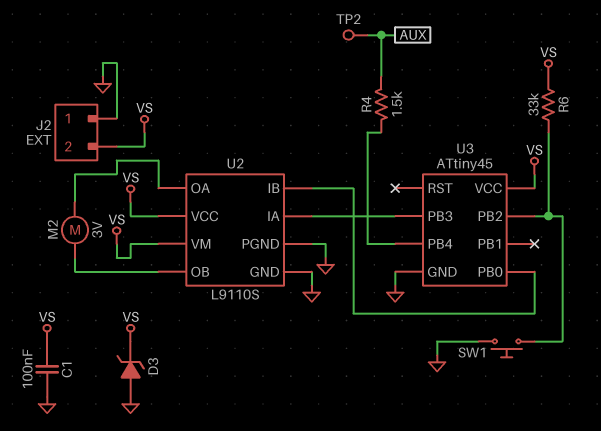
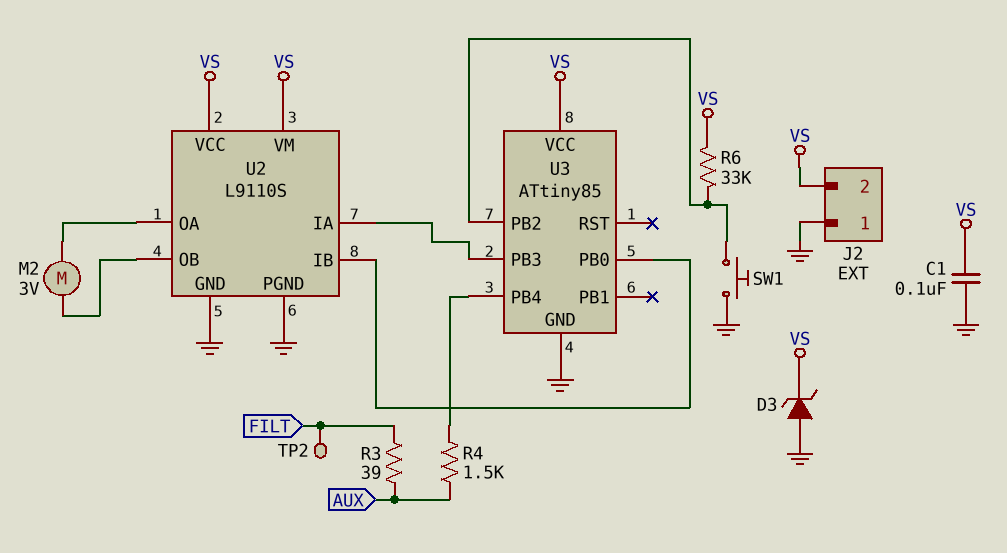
R3: none -> 39 (AUX, FILT)
TP2: test point (AUX) -> test point (FILT)
U3: ATtiny45 -> ATtiny85

